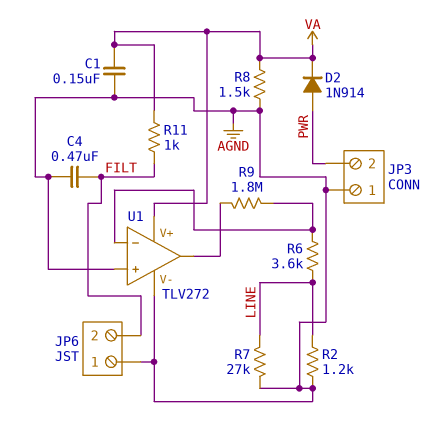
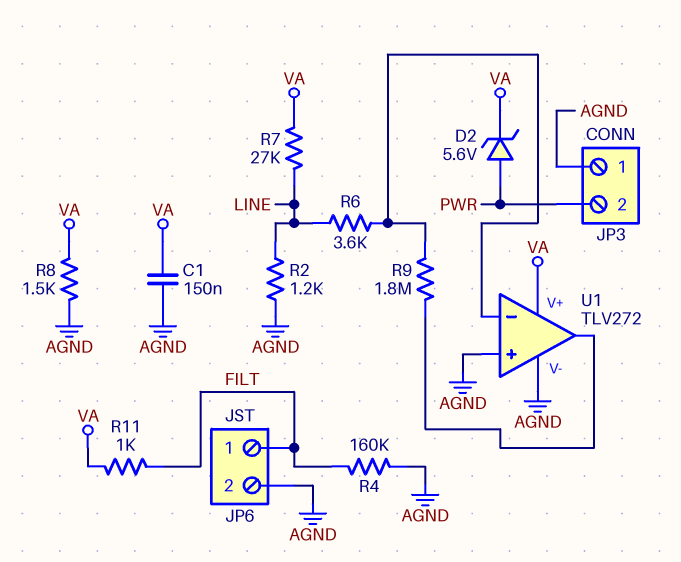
C4: 470nF (AGND, FILT) -> none
D2: diode 1N914 (A PWR, K VA) -> zener 5.6V (A PWR, K VA)
JP6 pin 1: AGND -> FILT
JP6 pin 2: FILT -> AGND
R4: none -> 160k (AGND, FILT)
R7: 27k (AGND, LINE) -> 27k (LINE, VA)

